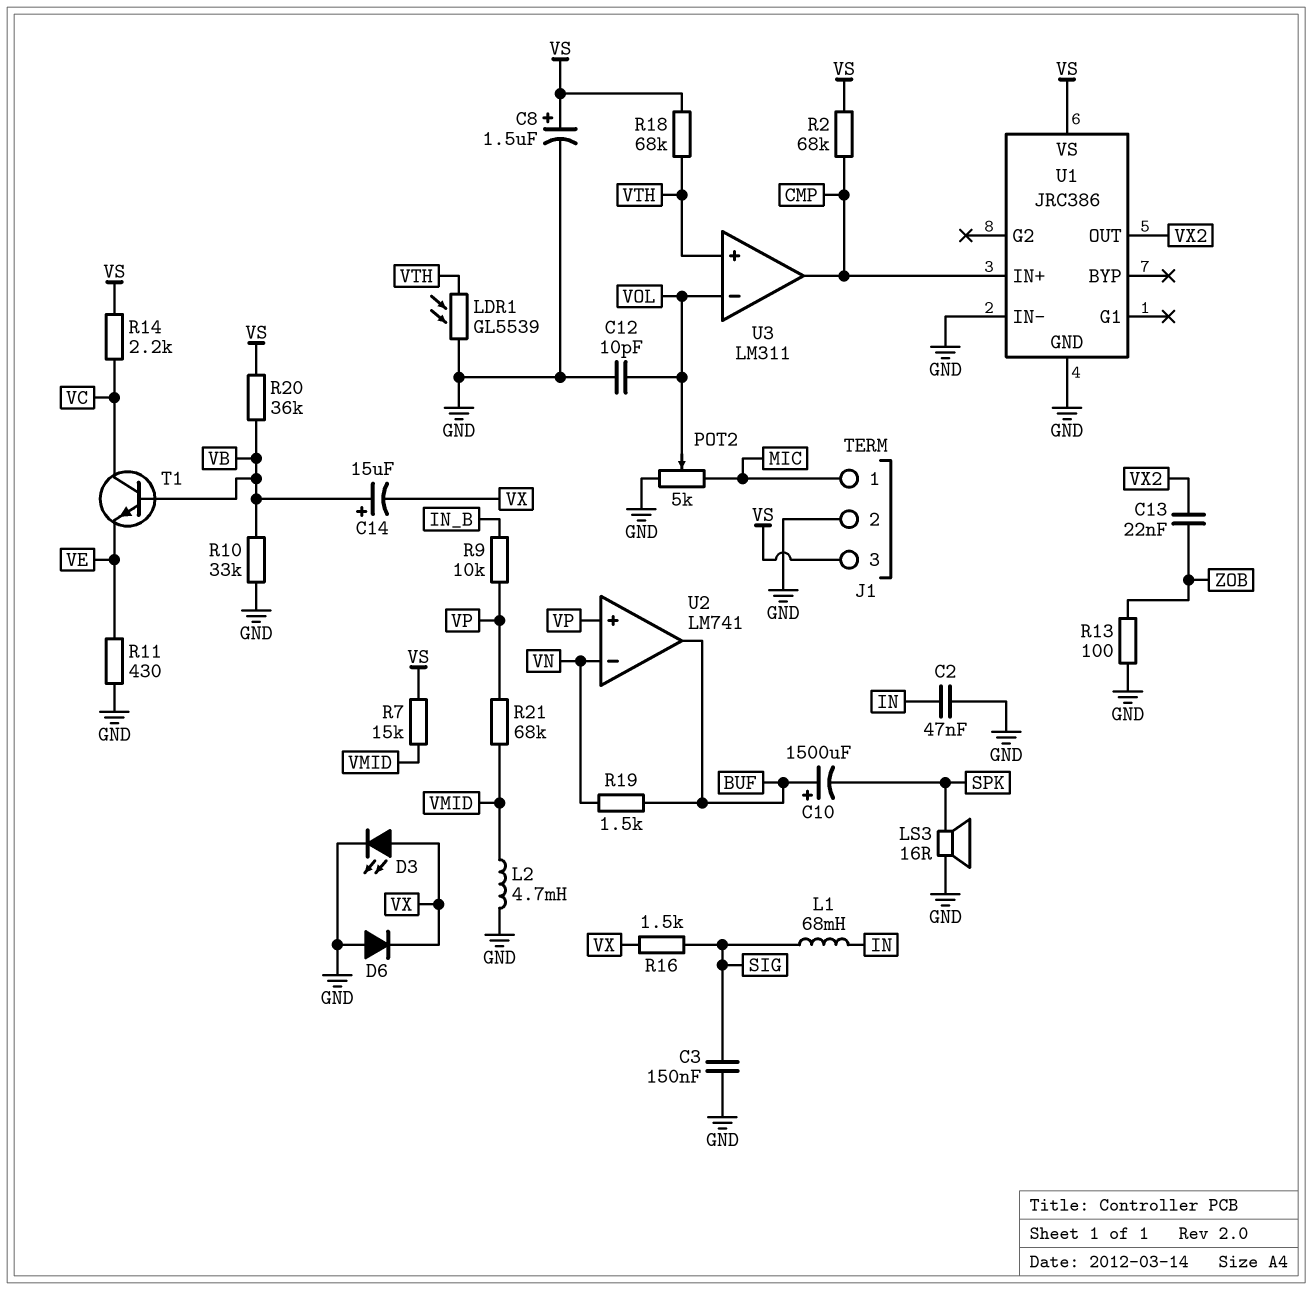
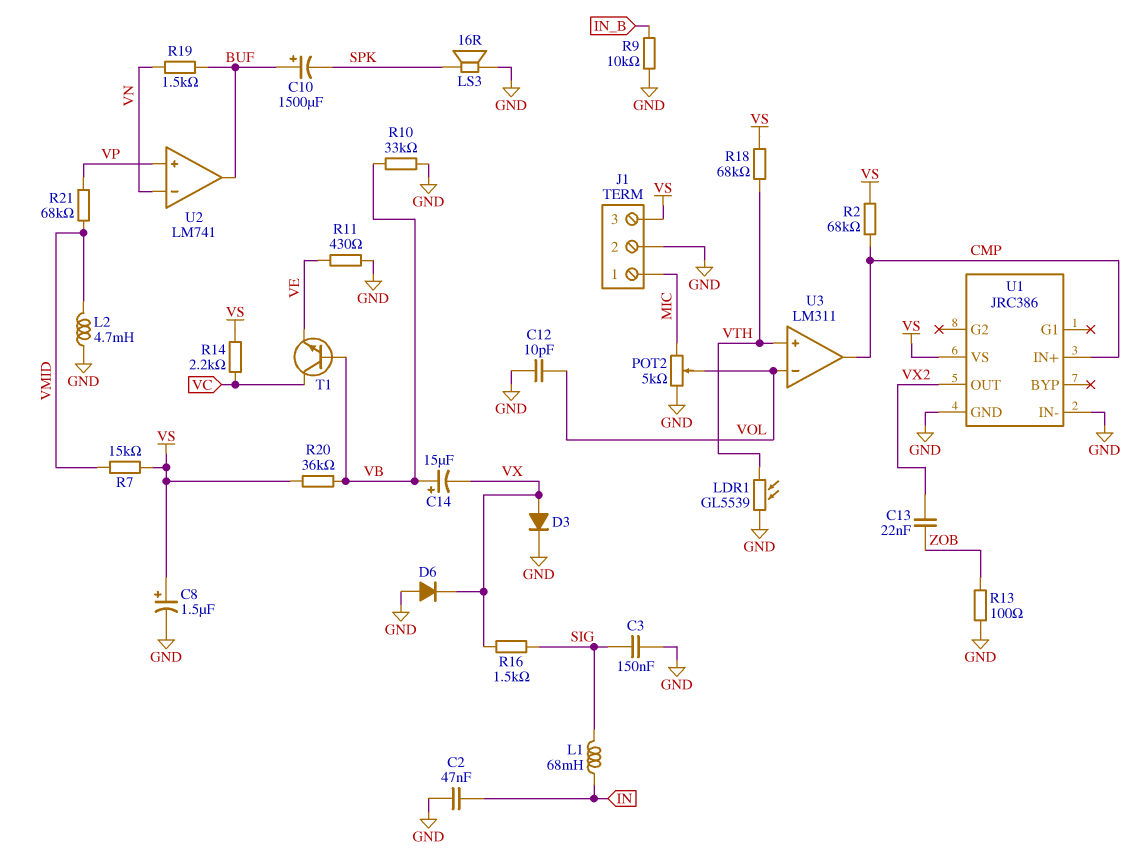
D3: LED (A VX, K GND) -> diode (A VX, K GND)
R9: 10k (IN_B, VP) -> 10k (GND, IN_B)

